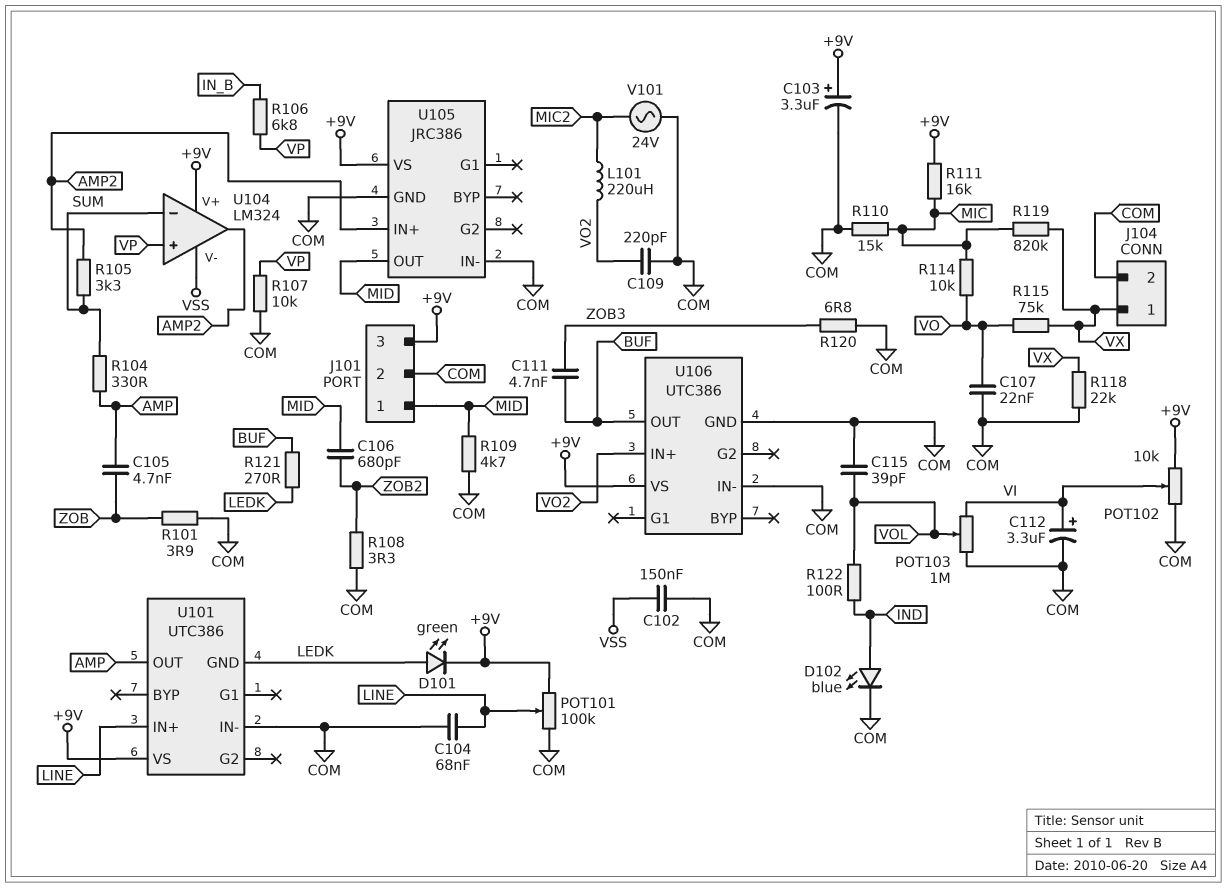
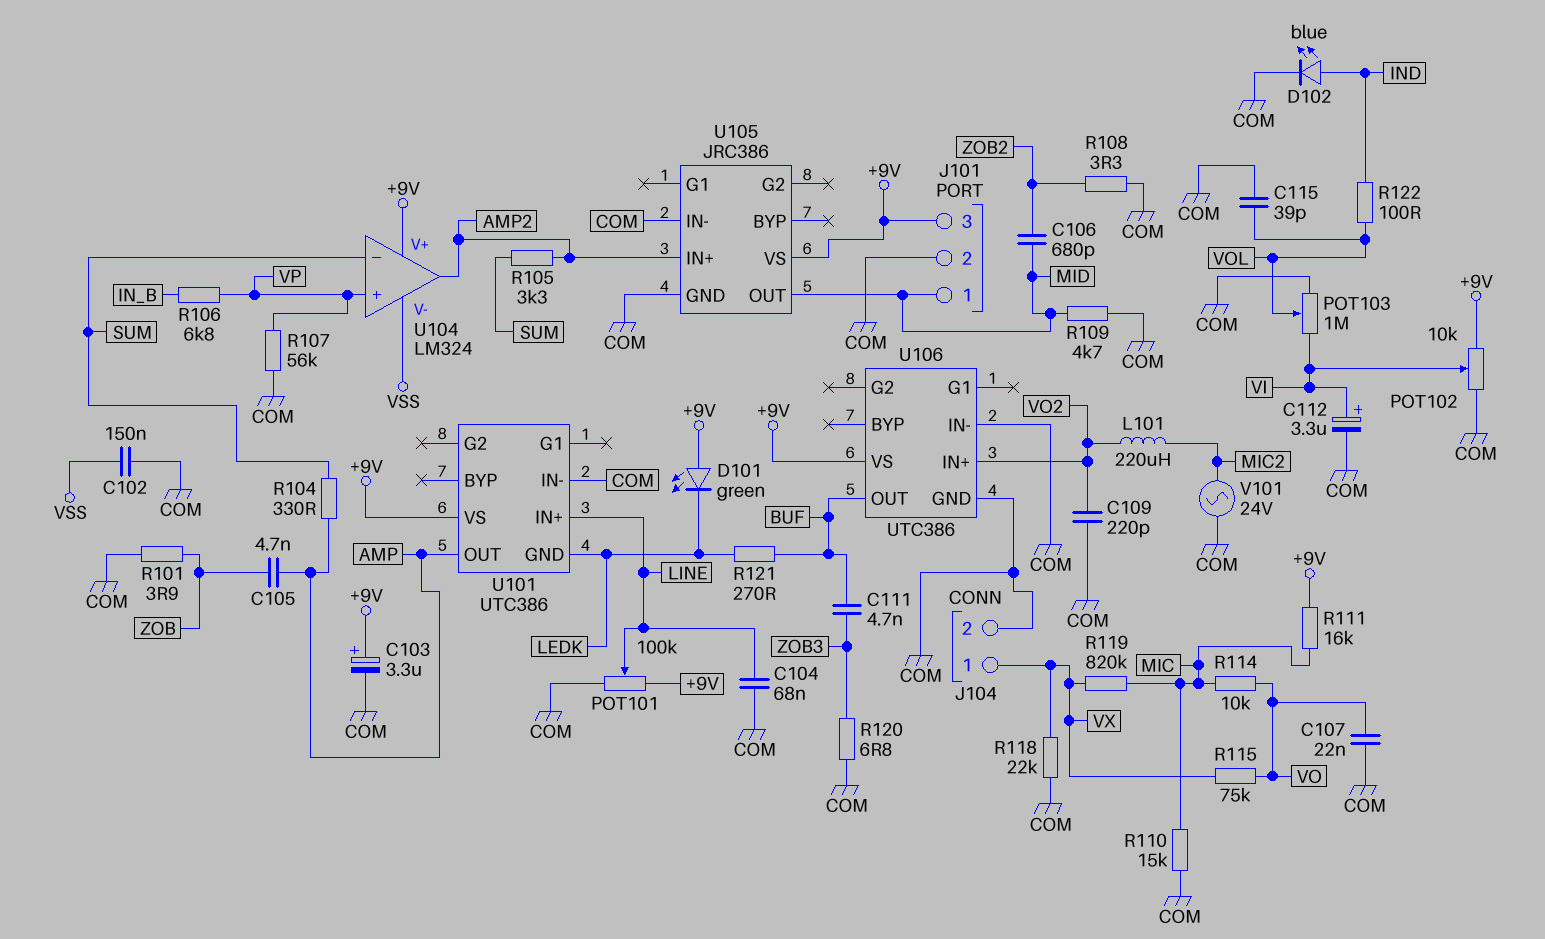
D101: LED green (A LEDK, K +9V) -> LED green (A +9V, K LEDK)
R107: 10k (COM, VP) -> 56k (COM, VP)

